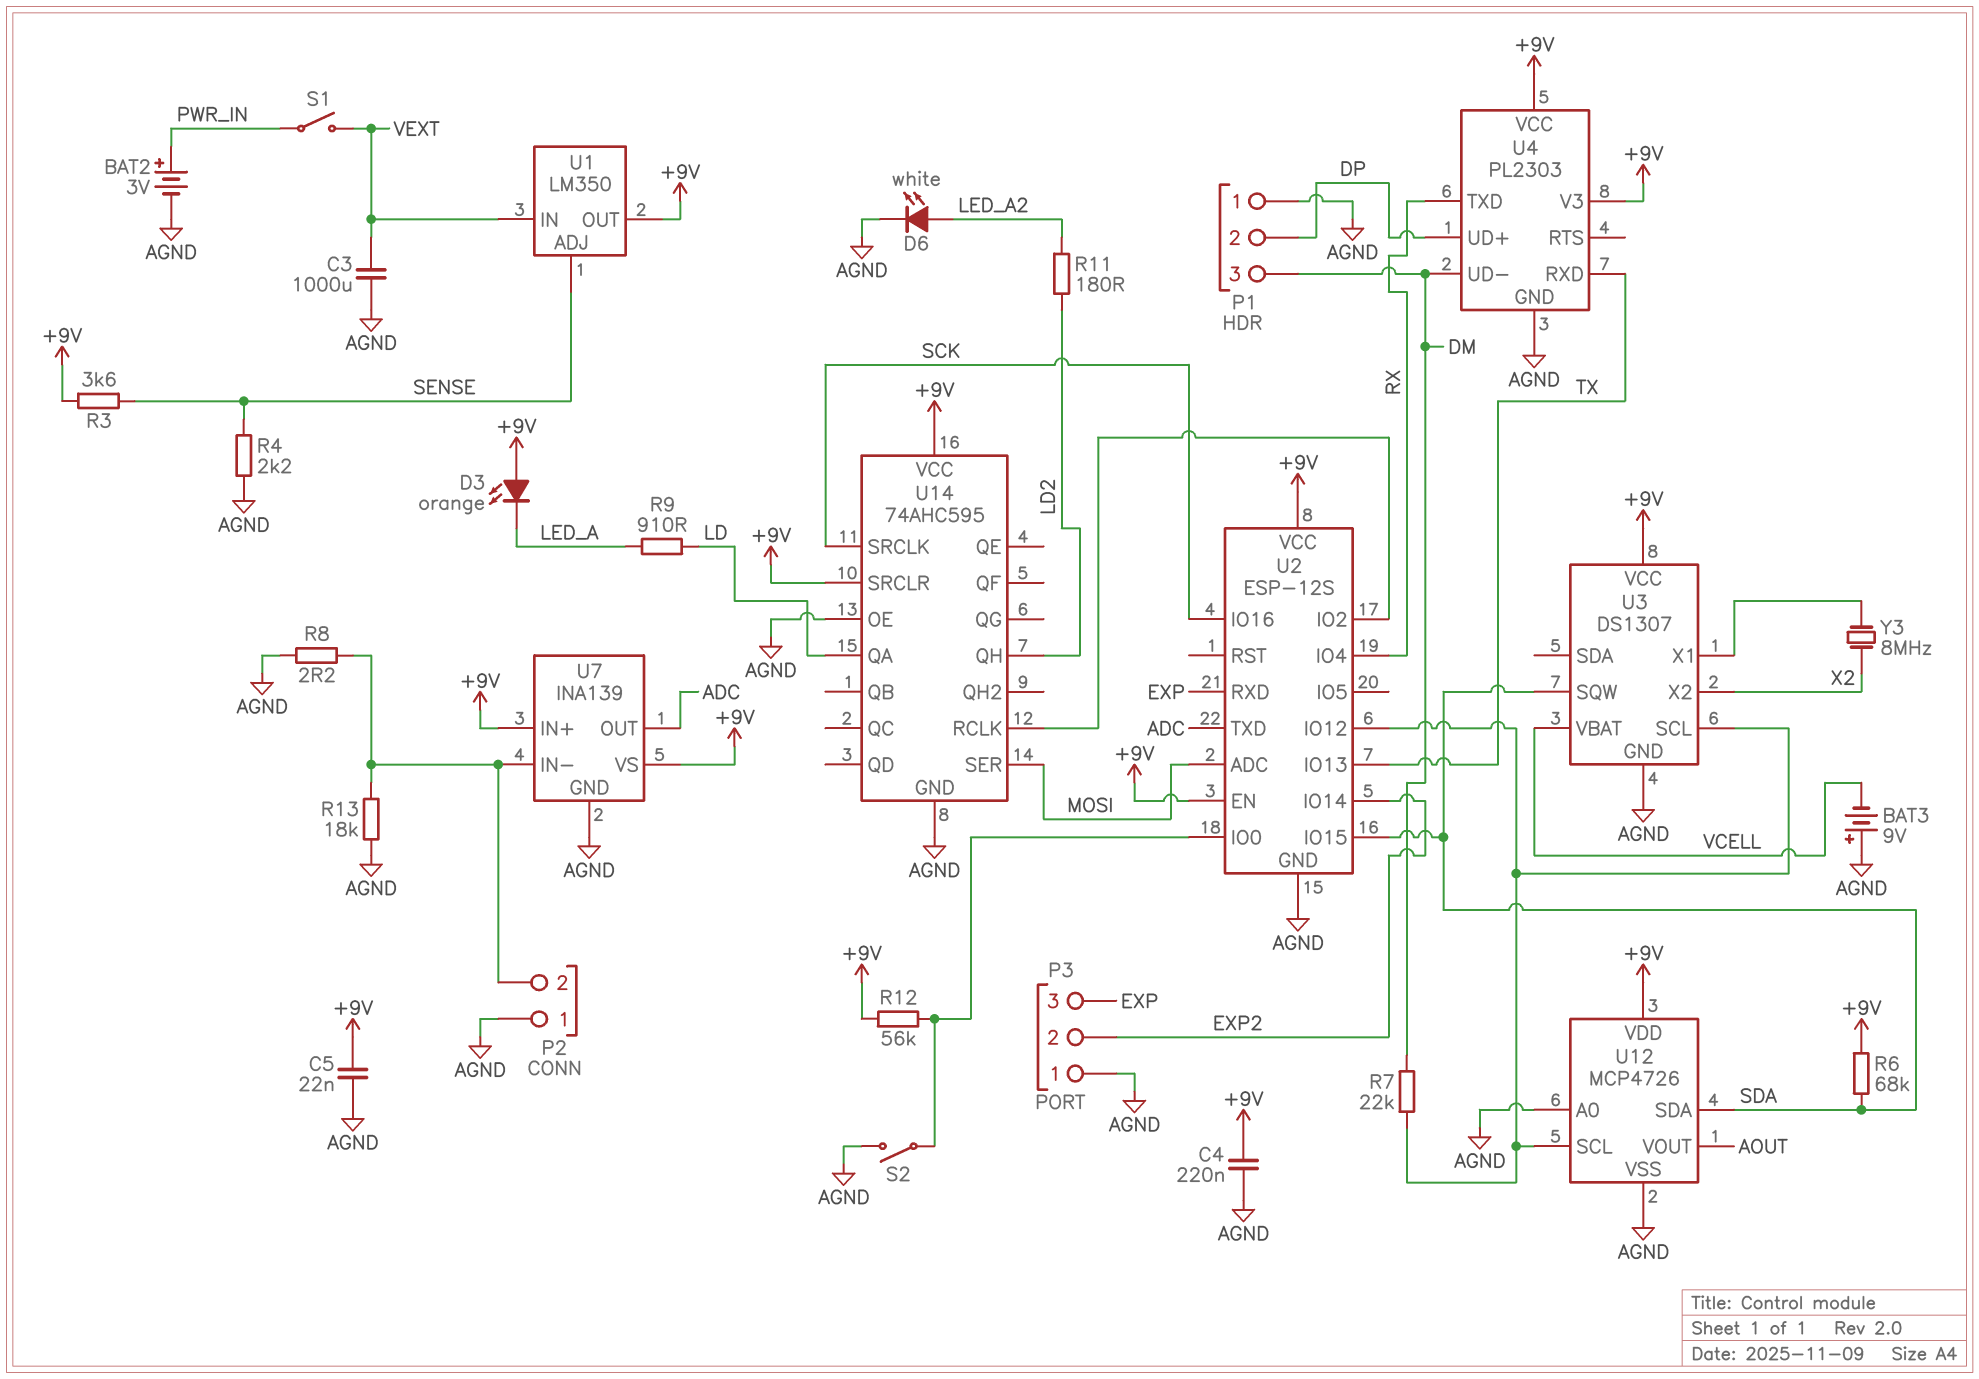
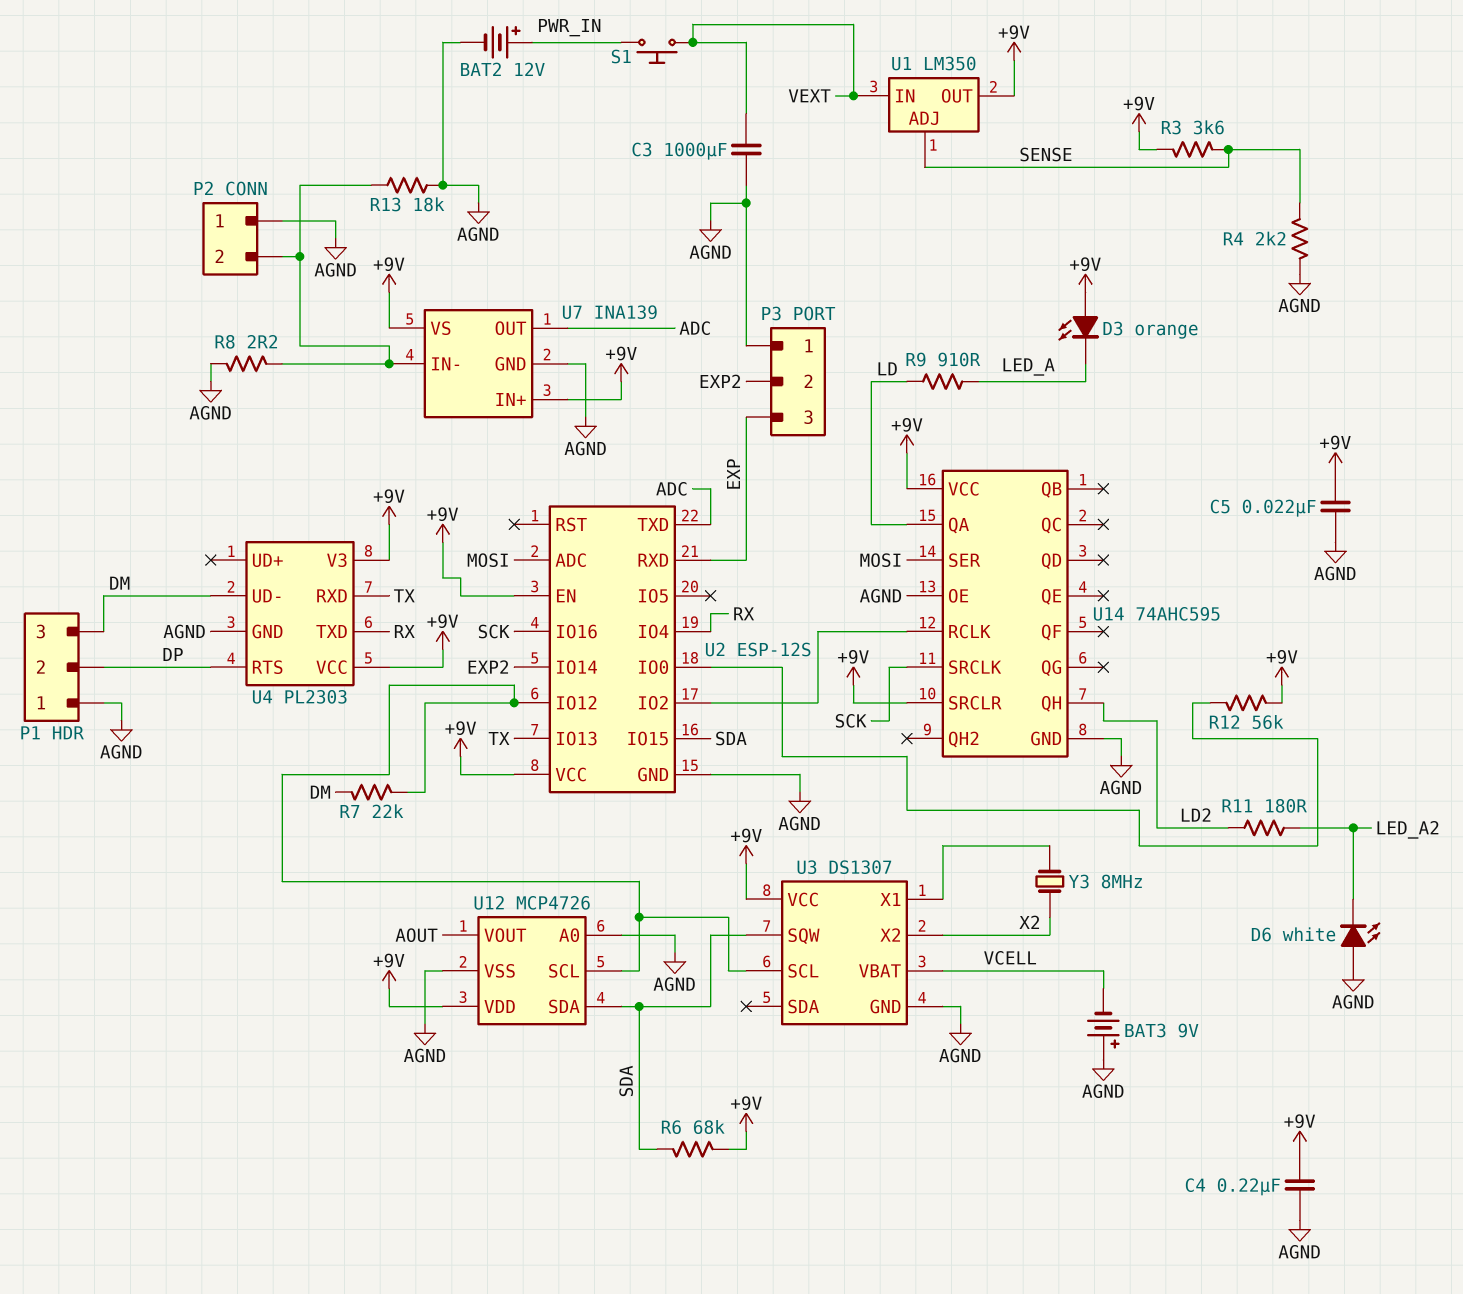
BAT2: 3V (plus PWR_IN, minus AGND) -> 12V (plus PWR_IN, minus AGND)
D6: LED white (A LED_A2, K AGND) -> LED white (A AGND, K LED_A2)
S1: switch (PWR_IN, VEXT) -> button (PWR_IN, VEXT)
S2: switch (AGND, U2/IO0) -> none
U4 pin RTS: none -> DP
U4 pin UD+: DP -> none

